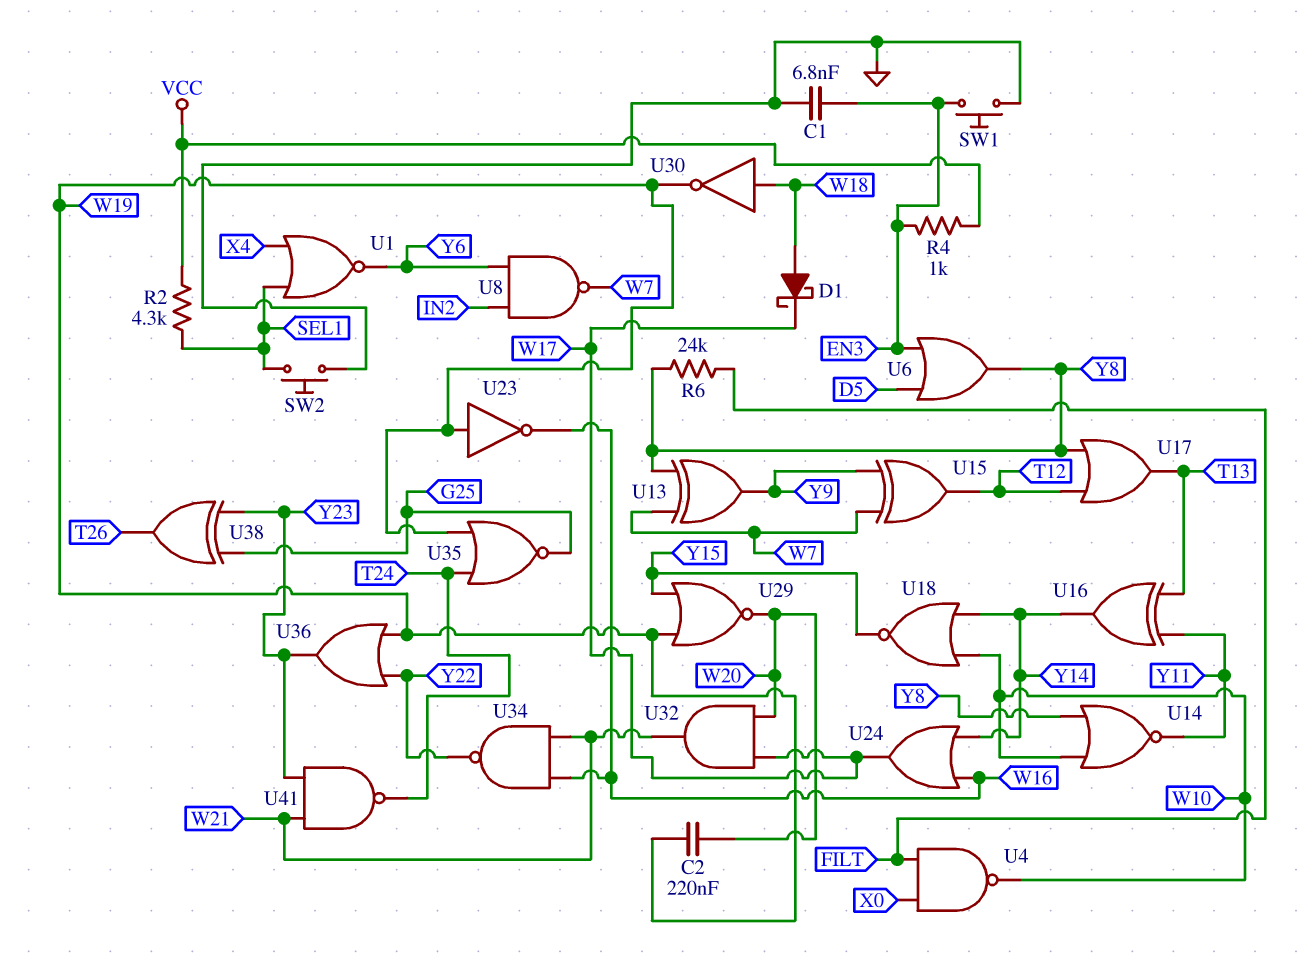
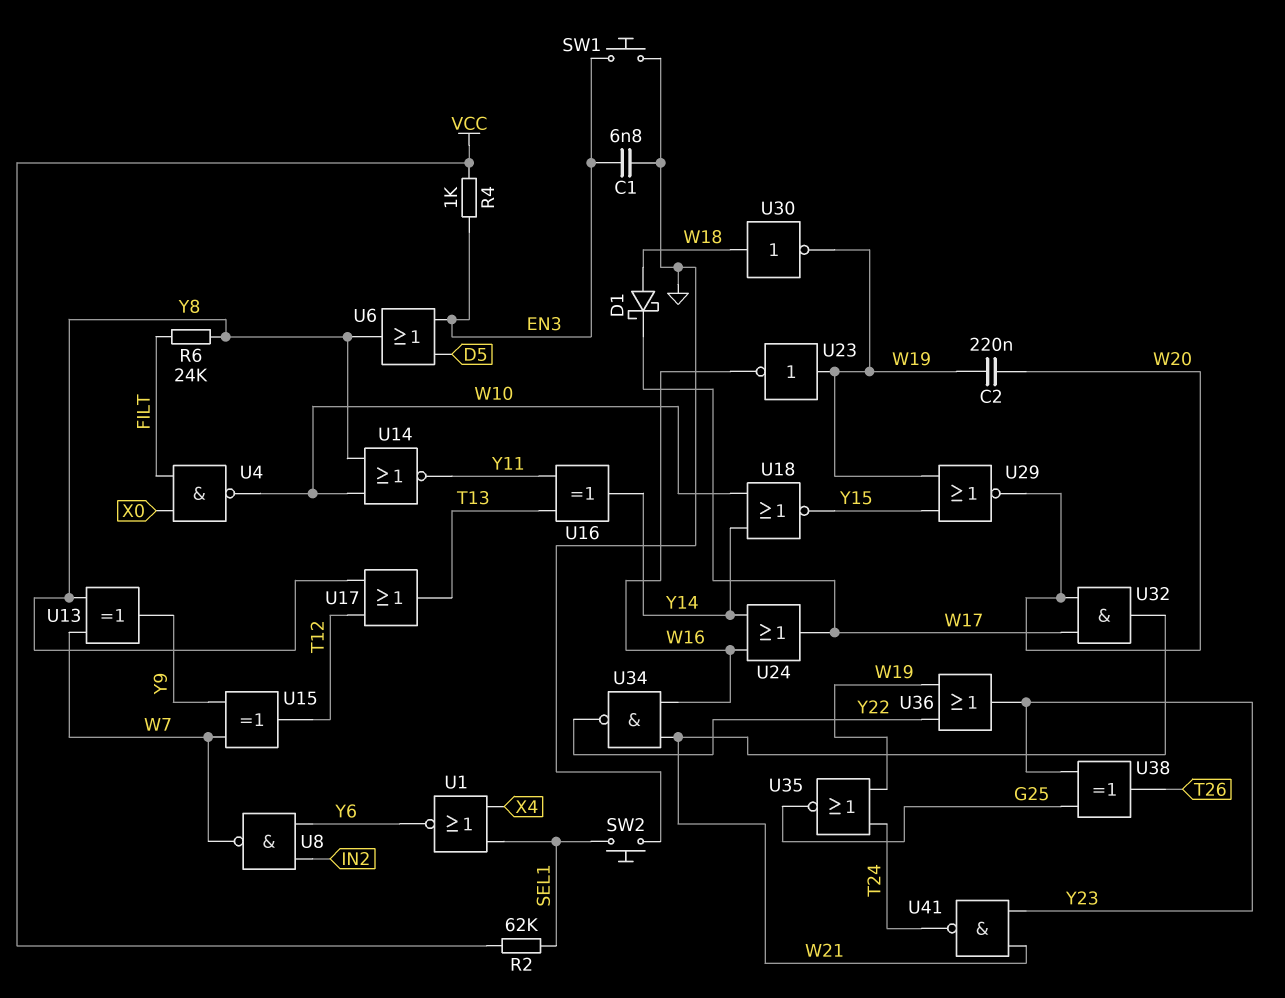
R2: 4.3k (SEL1, VCC) -> 62k (SEL1, VCC)

